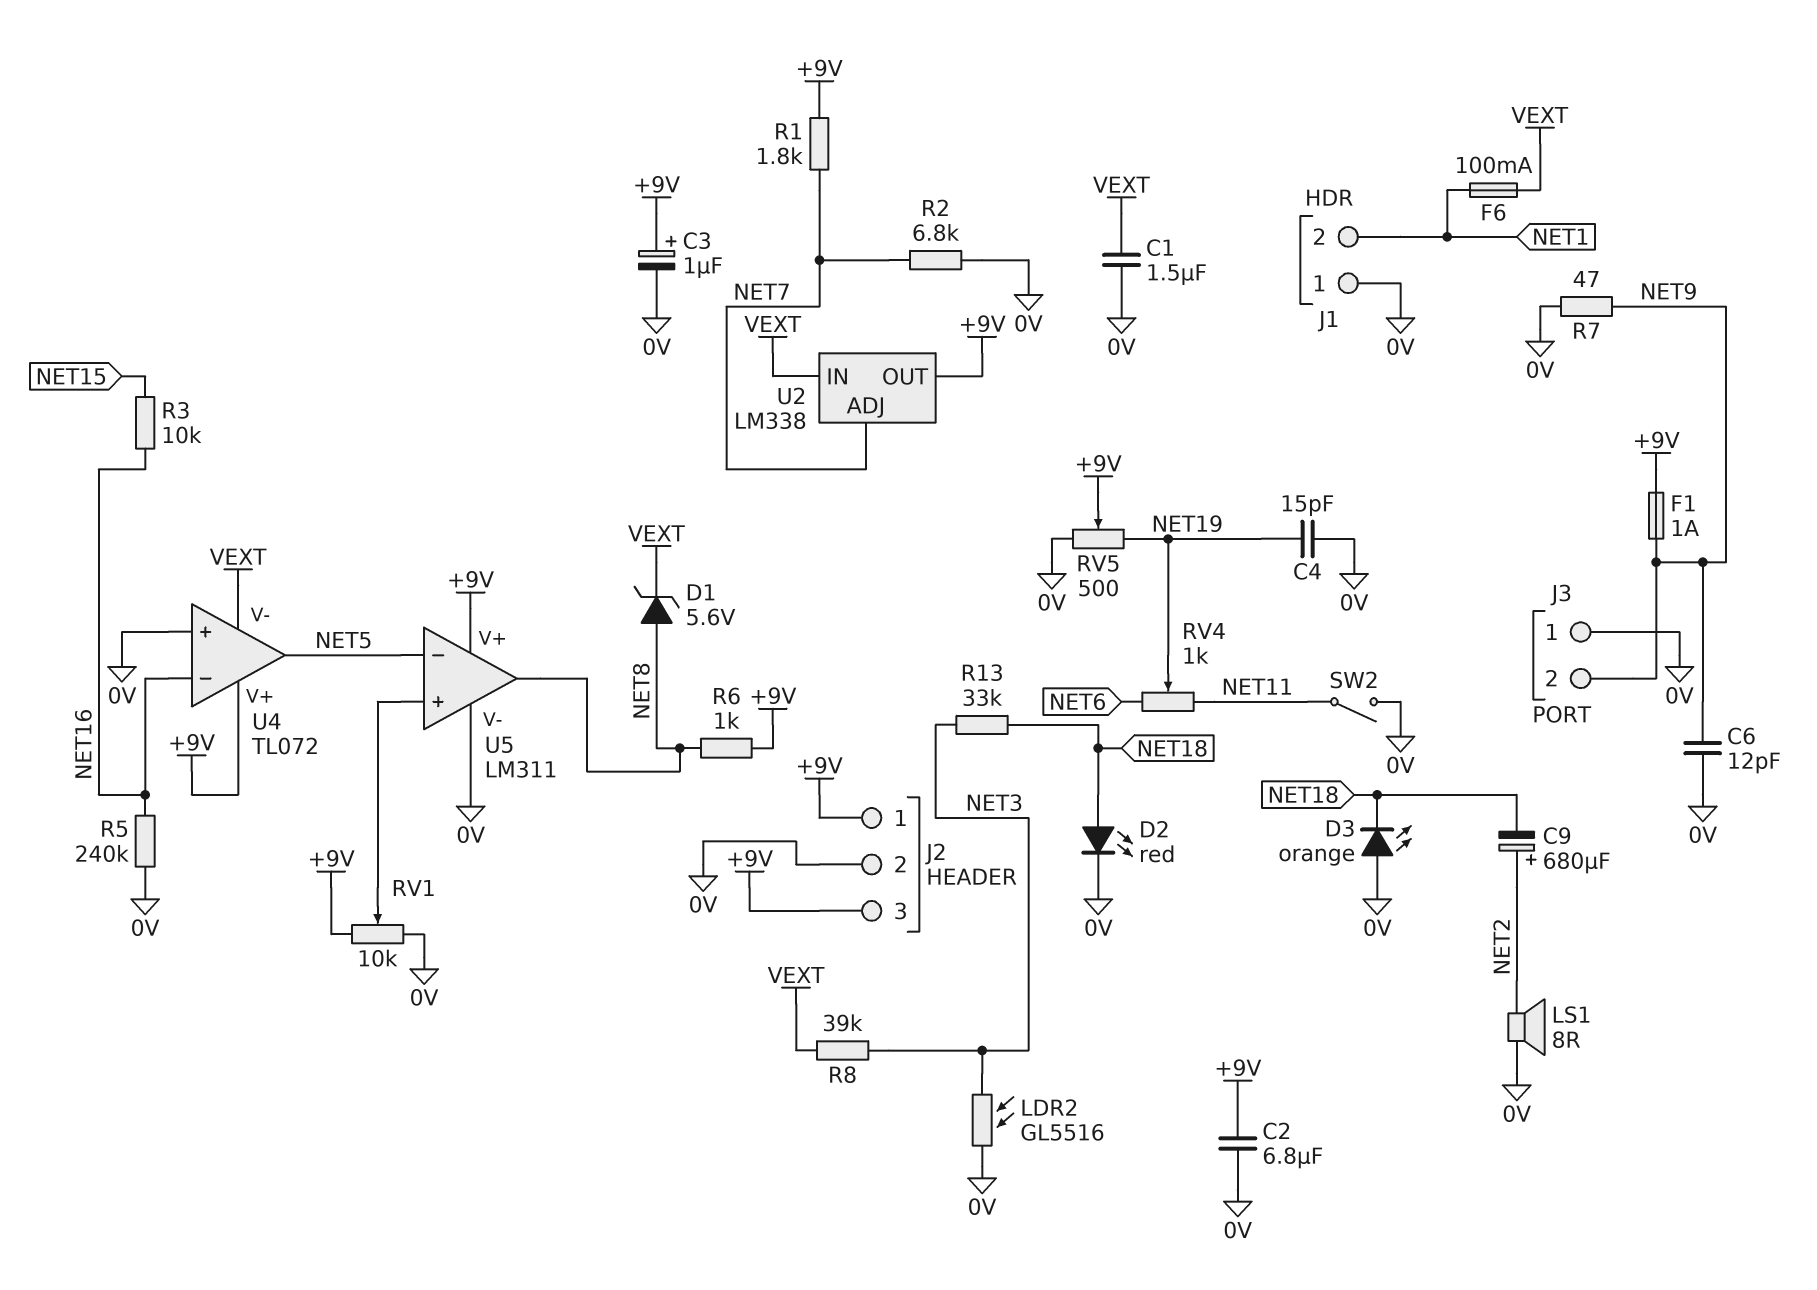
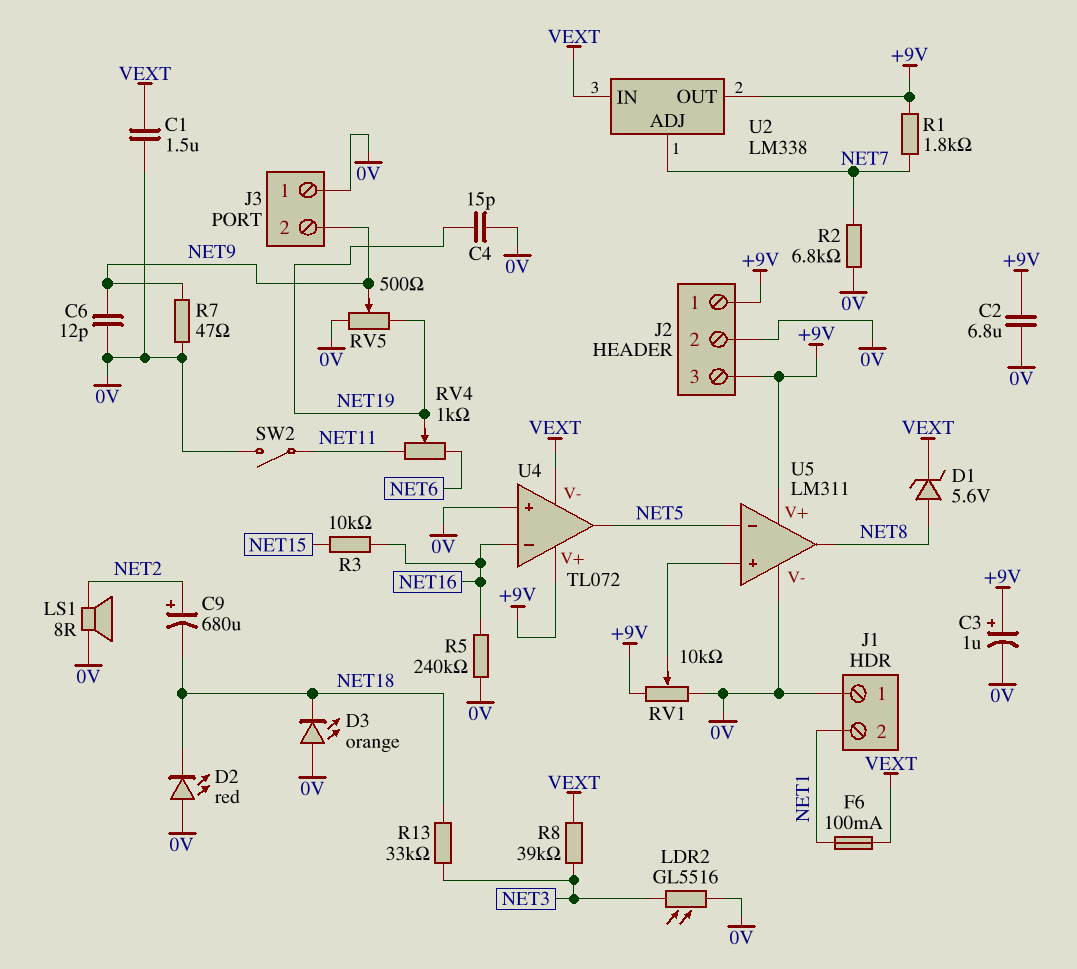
D2: LED red (A NET18, K 0V) -> LED red (A 0V, K NET18)
F1: 1A (+9V, NET9) -> none
R6: 1k (+9V, NET8) -> none
RV5: 500 (0V, NET19, wiper +9V) -> 500 (0V, NET19, wiper NET9)

